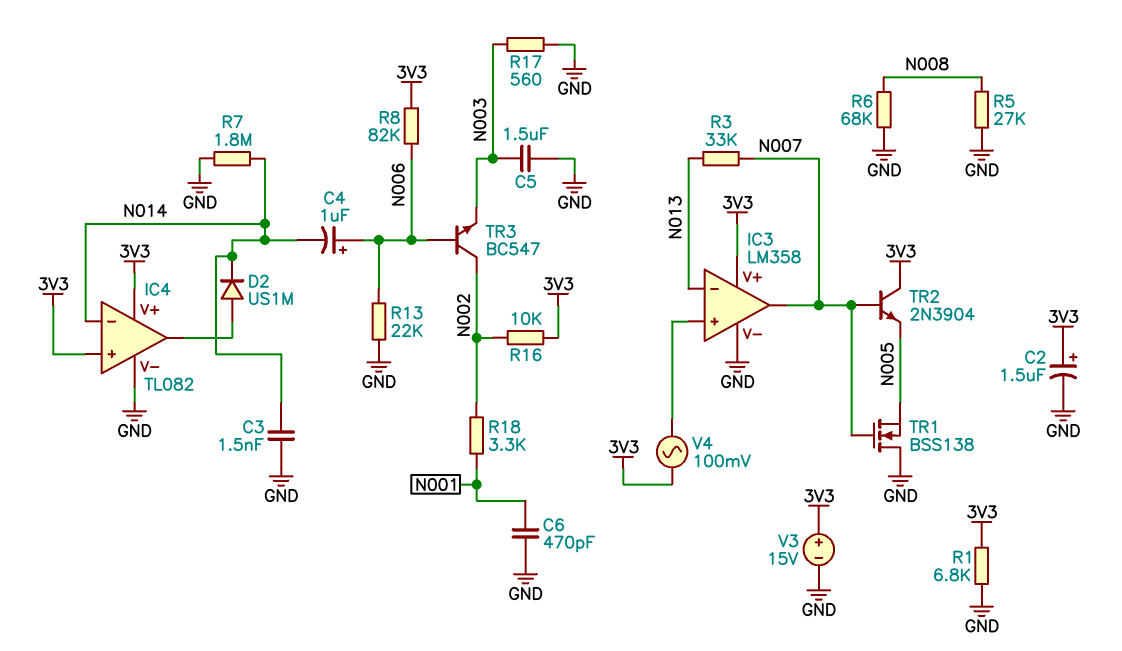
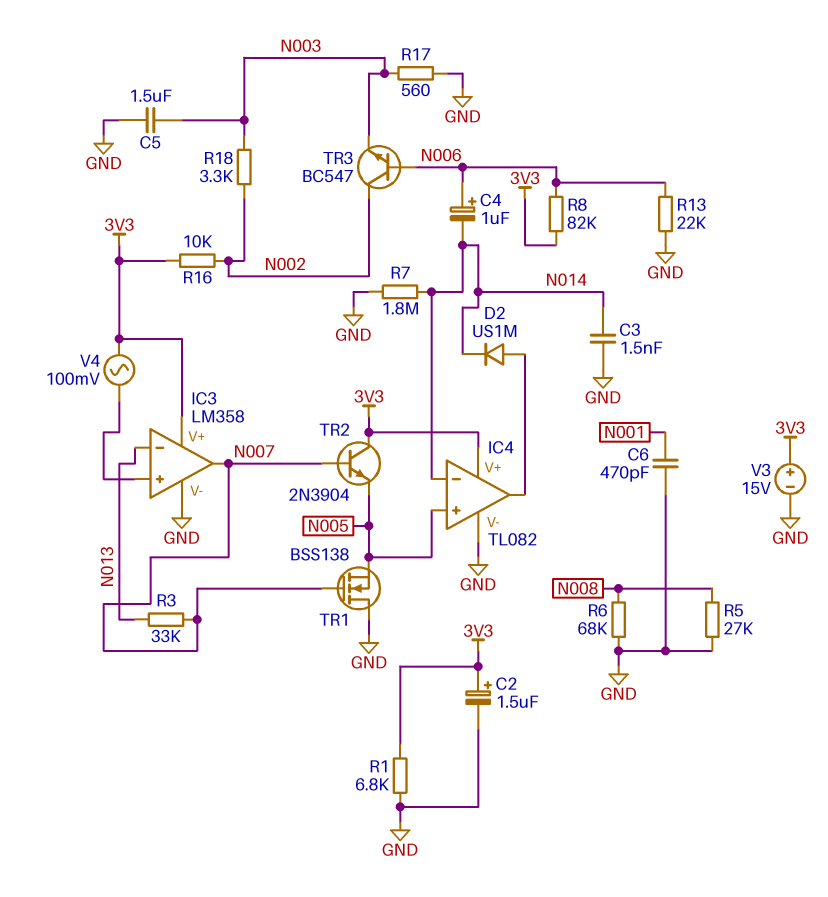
IC4 pin in+: 3V3 -> N005
R18: 3.3k (N001, N002) -> 3.3k (N002, N003)

